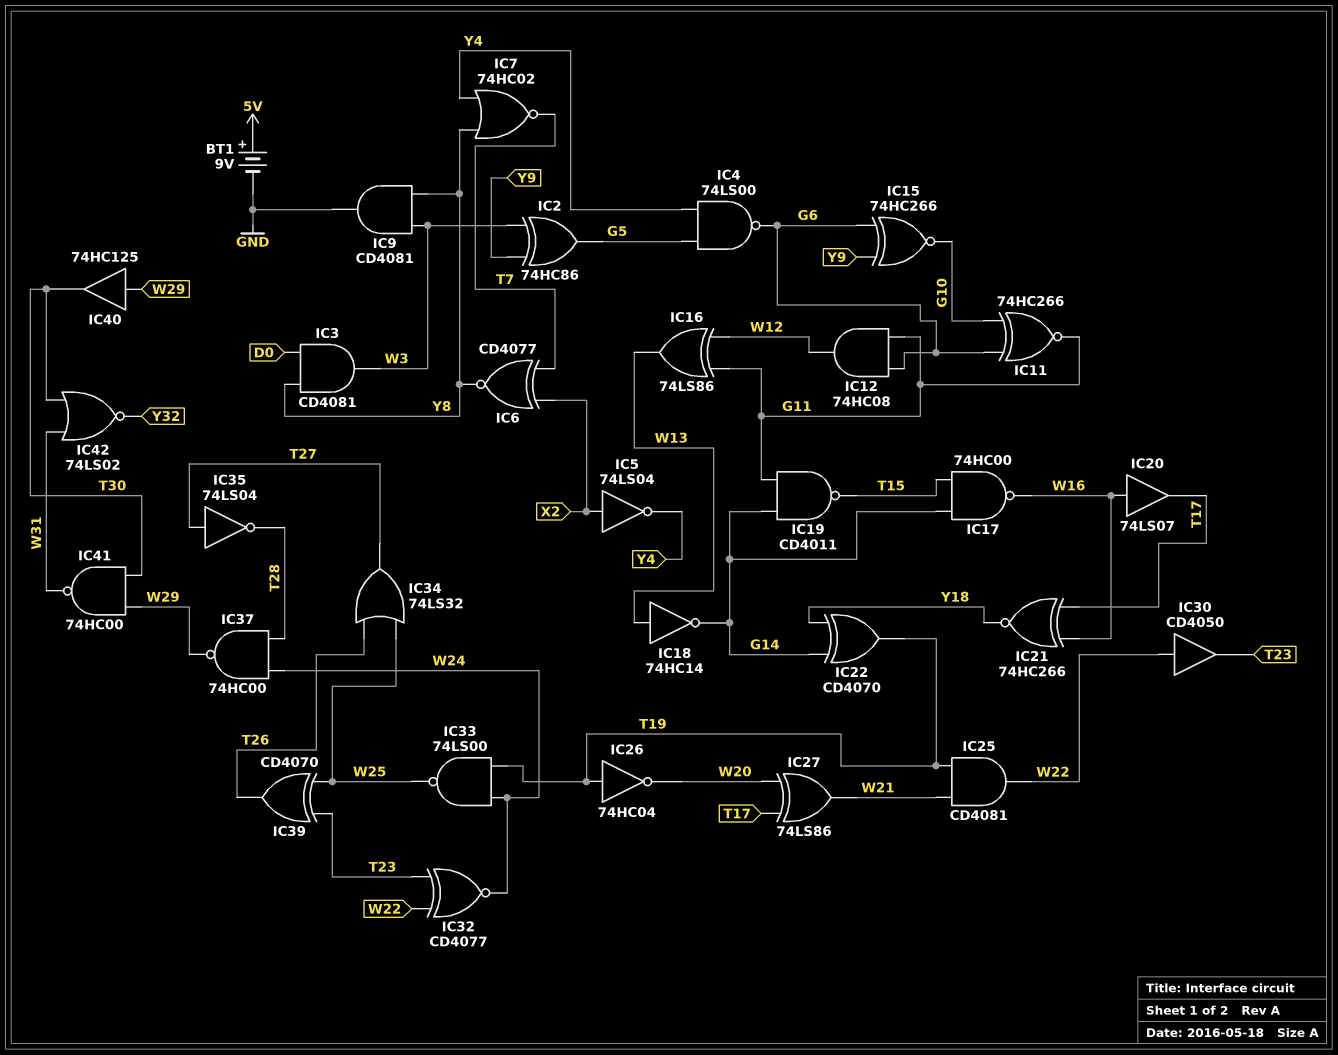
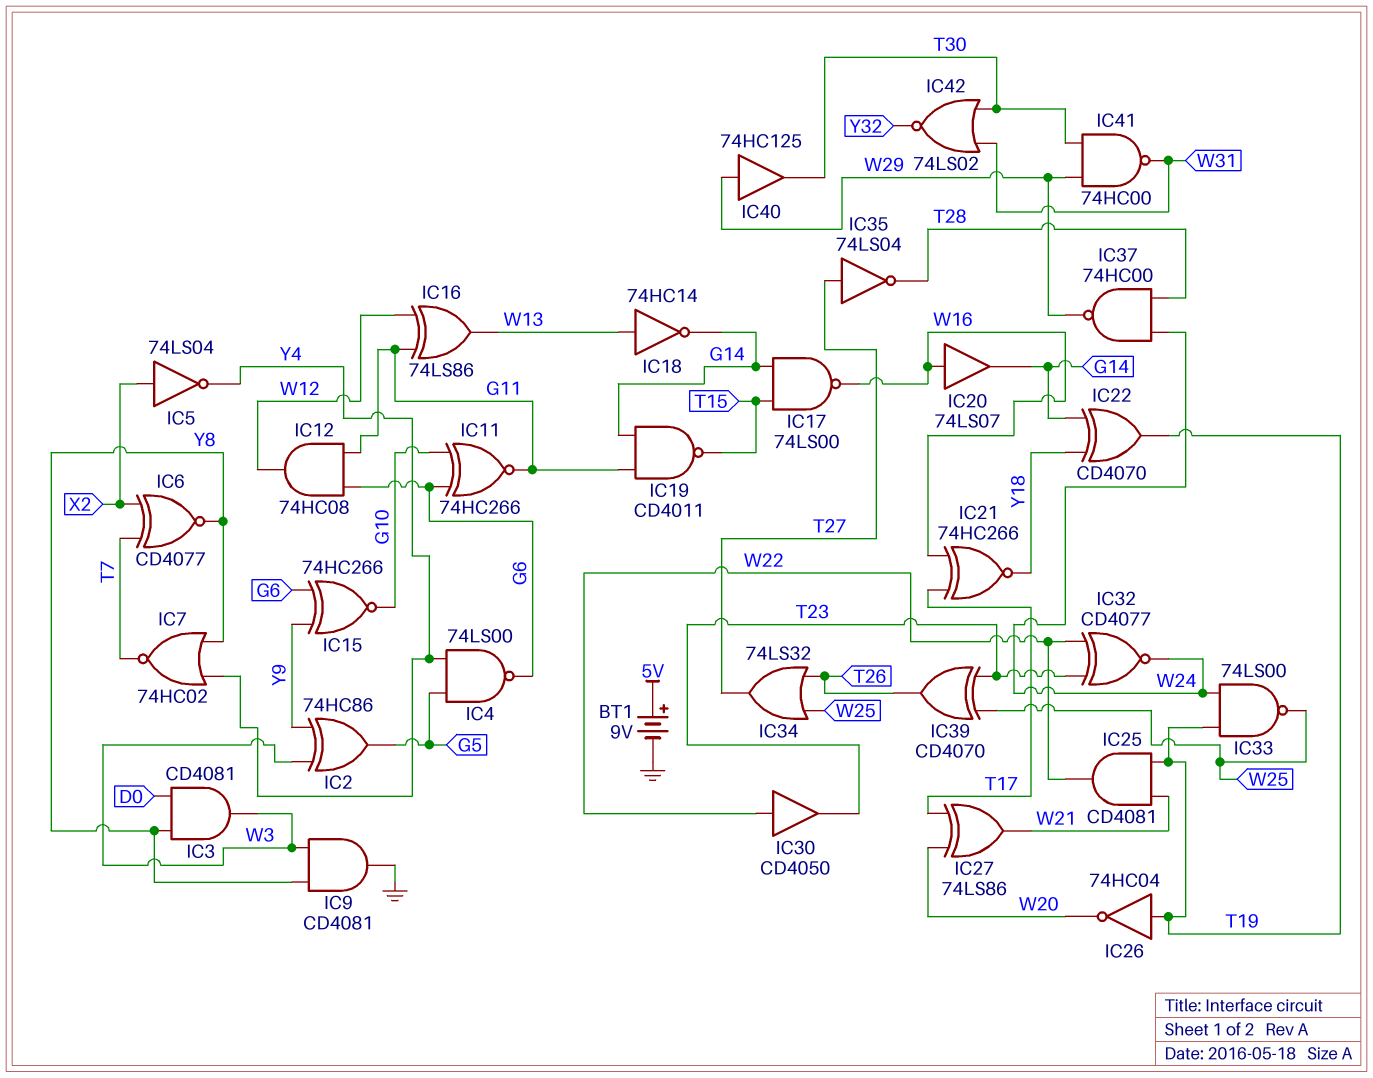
IC17: NAND 74HC00 (in G14, in T15, out W16) -> NAND 74LS00 (in G14, in T15, out W16)
IC20: buffer 74LS07 (in W16, out T17) -> buffer 74LS07 (in W16, out G14)

